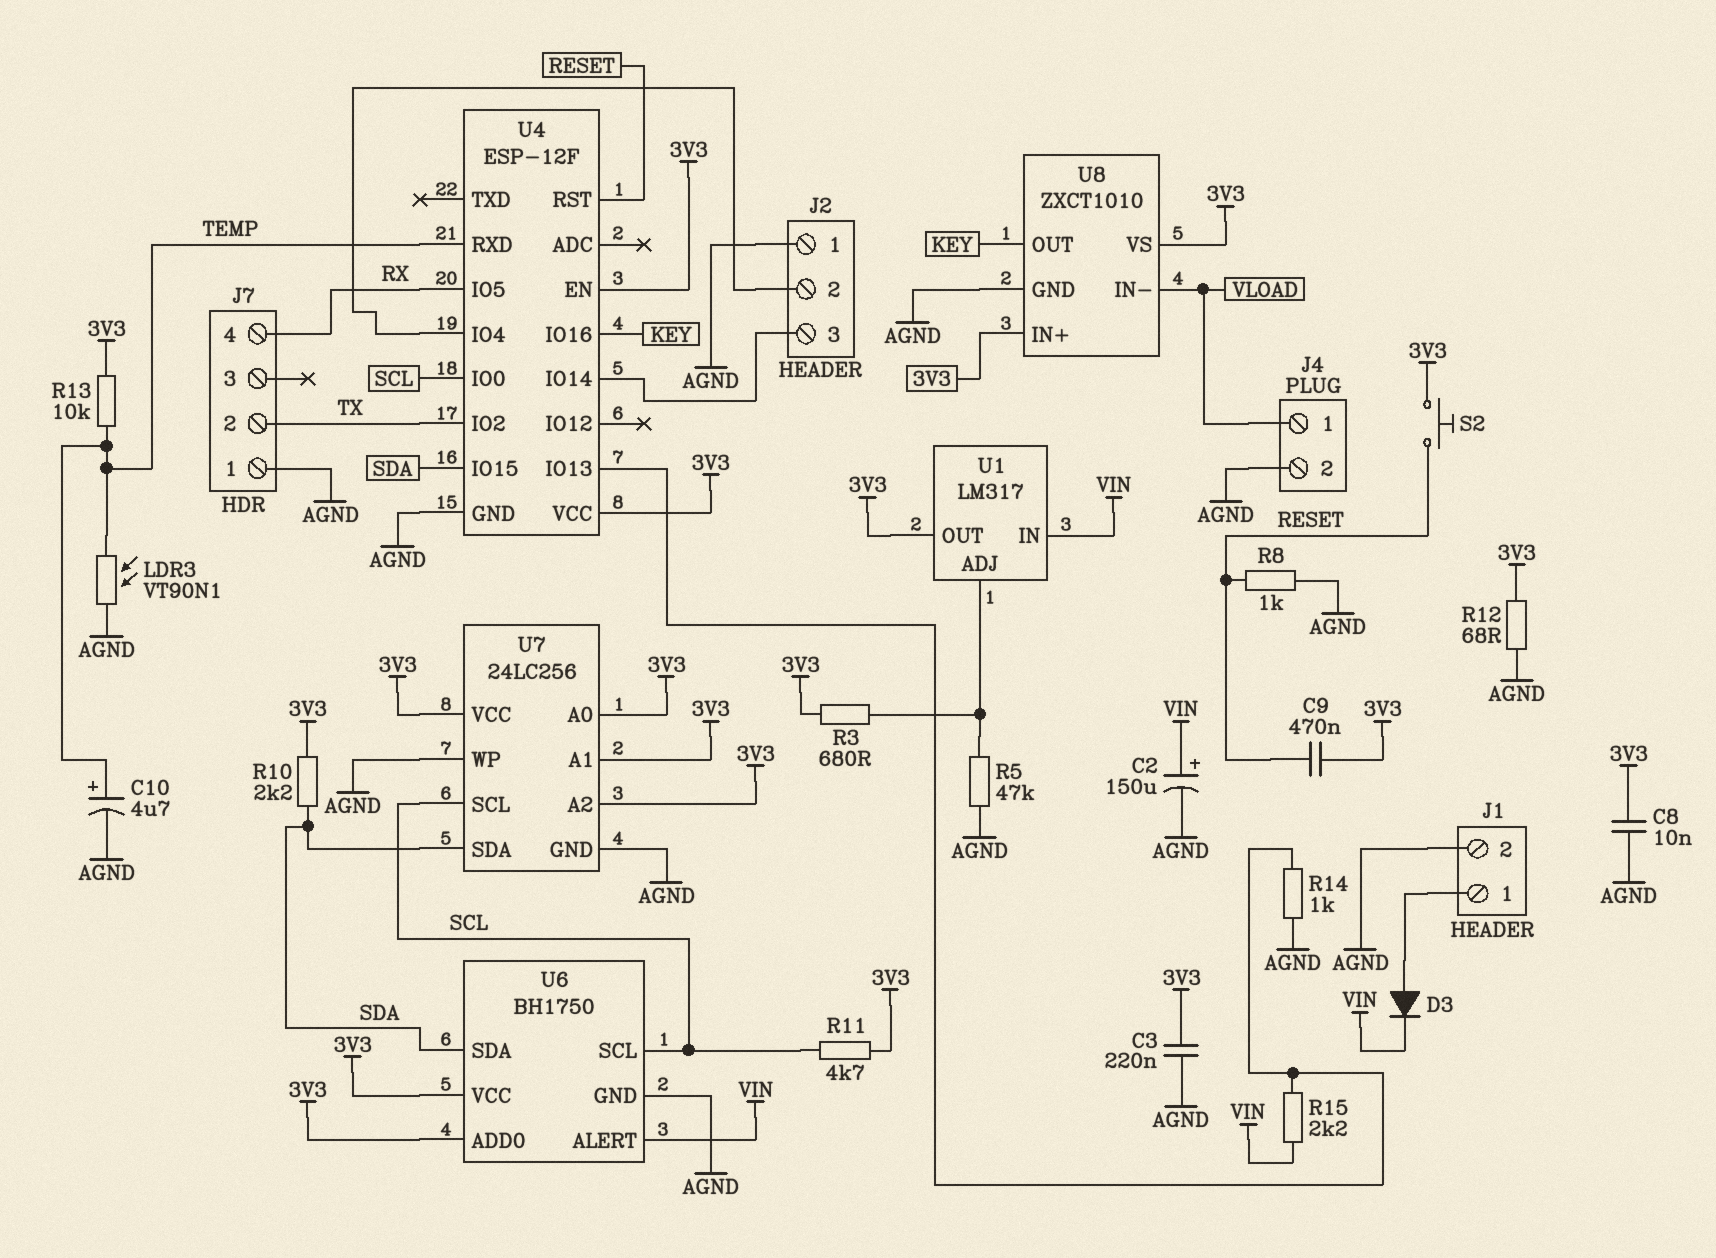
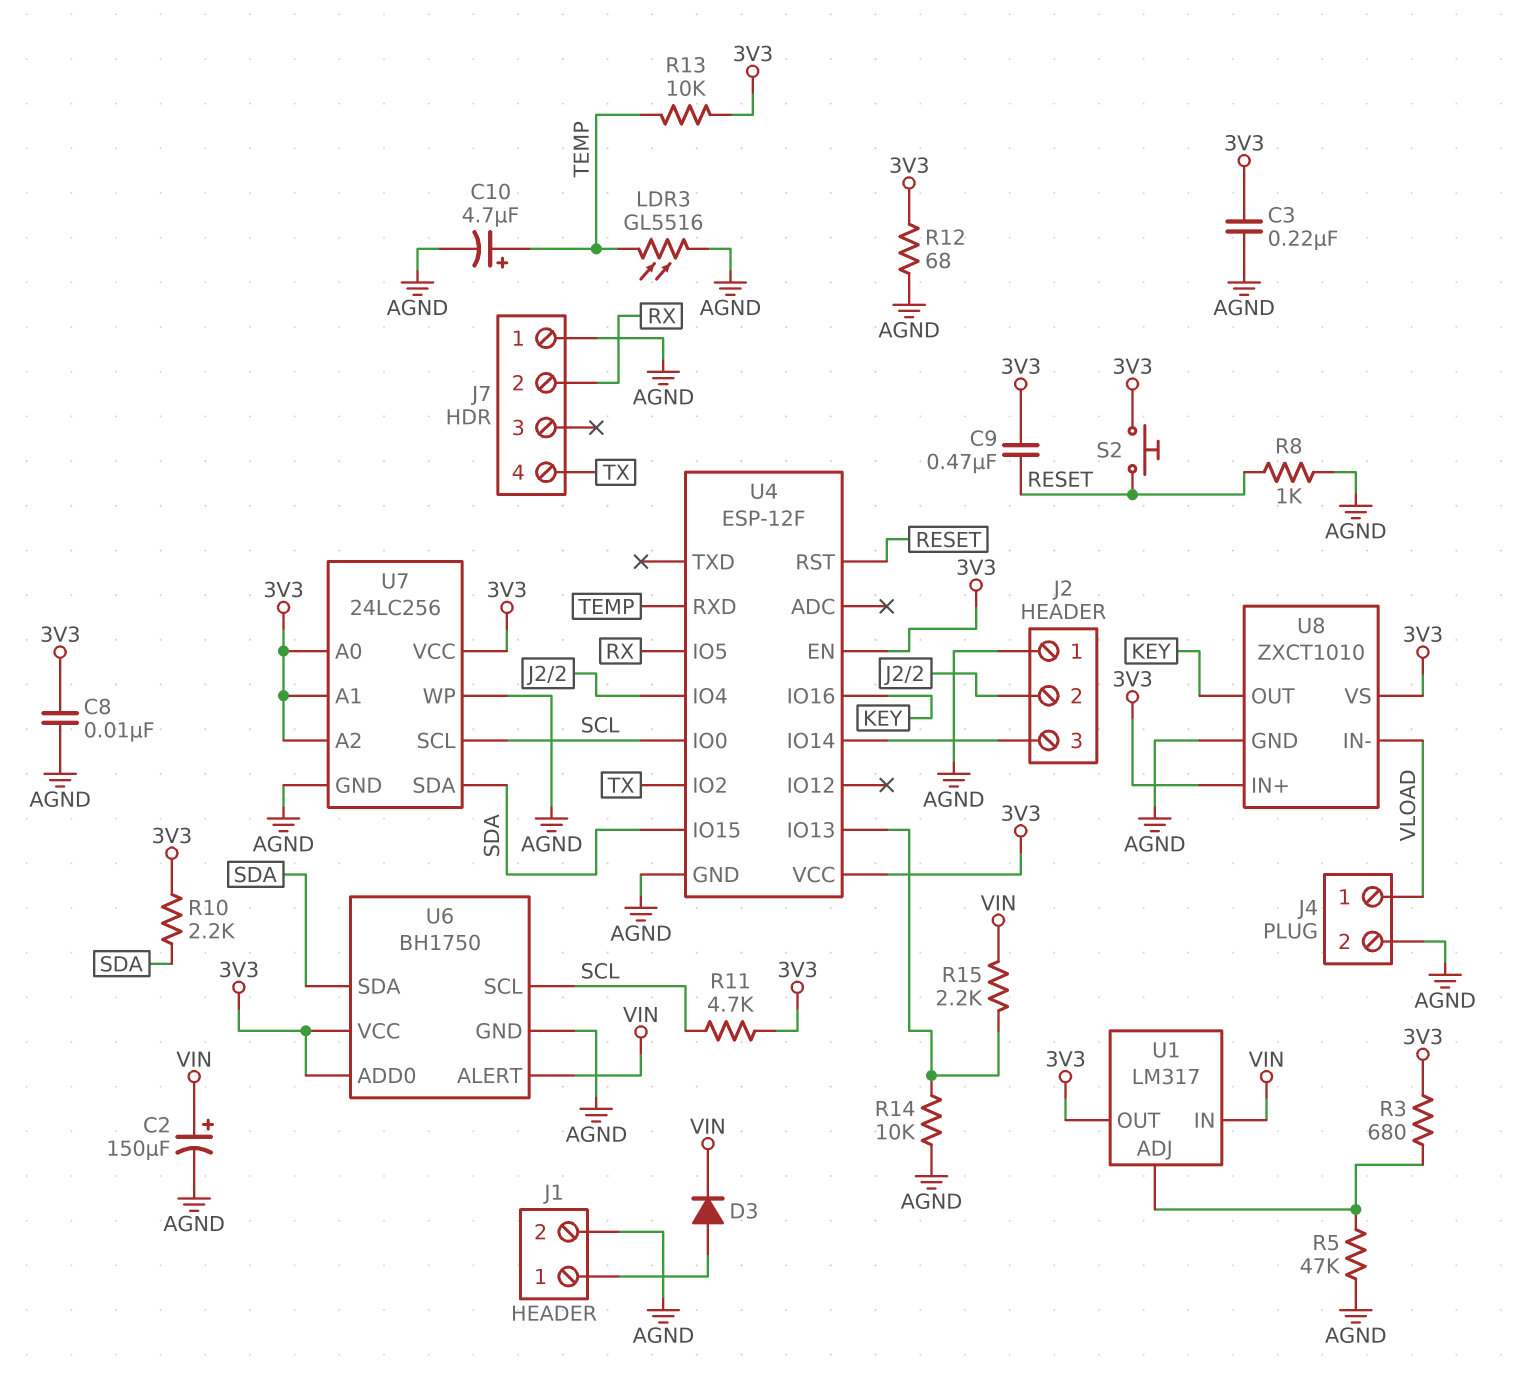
J7 pin 2: TX -> RX
J7 pin 4: RX -> TX
LDR3: VT90N1 (AGND, TEMP) -> GL5516 (AGND, TEMP)
R14: 1k (AGND, U4/IO13) -> 10k (AGND, U4/IO13)

